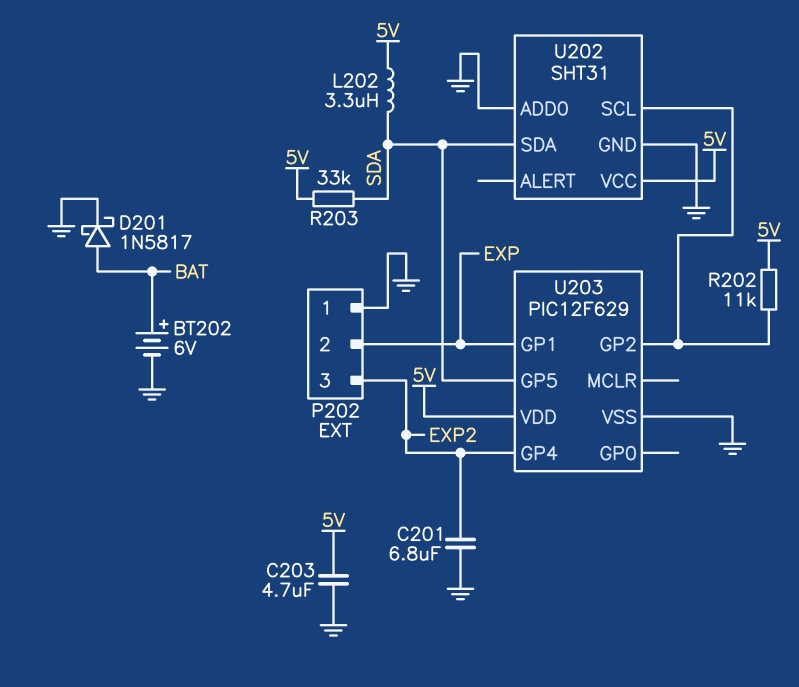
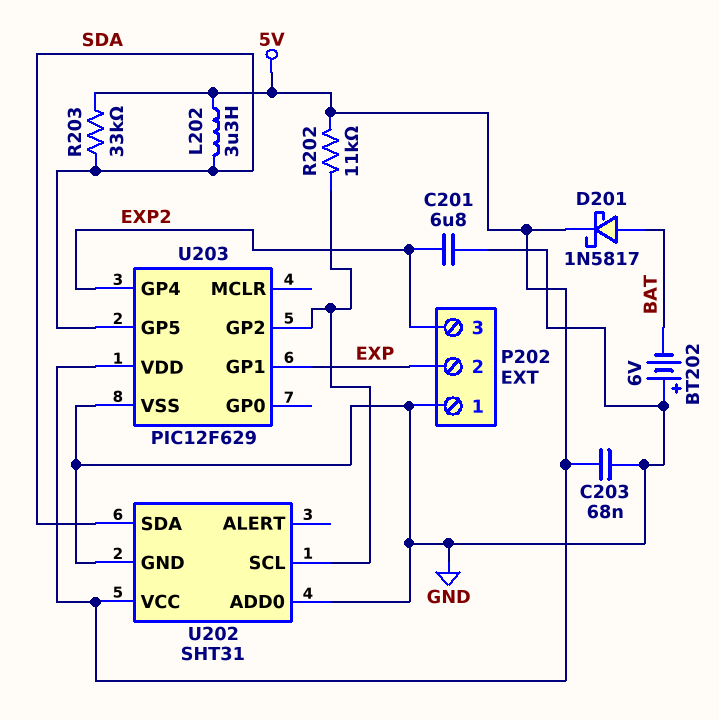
BT202: 6V (plus BAT, minus GND) -> 6V (plus GND, minus BAT)
C203: 4.7uF (5V, GND) -> 68nF (5V, GND)
D201: schottky 1N5817 (A BAT, K GND) -> schottky 1N5817 (A BAT, K 5V)

